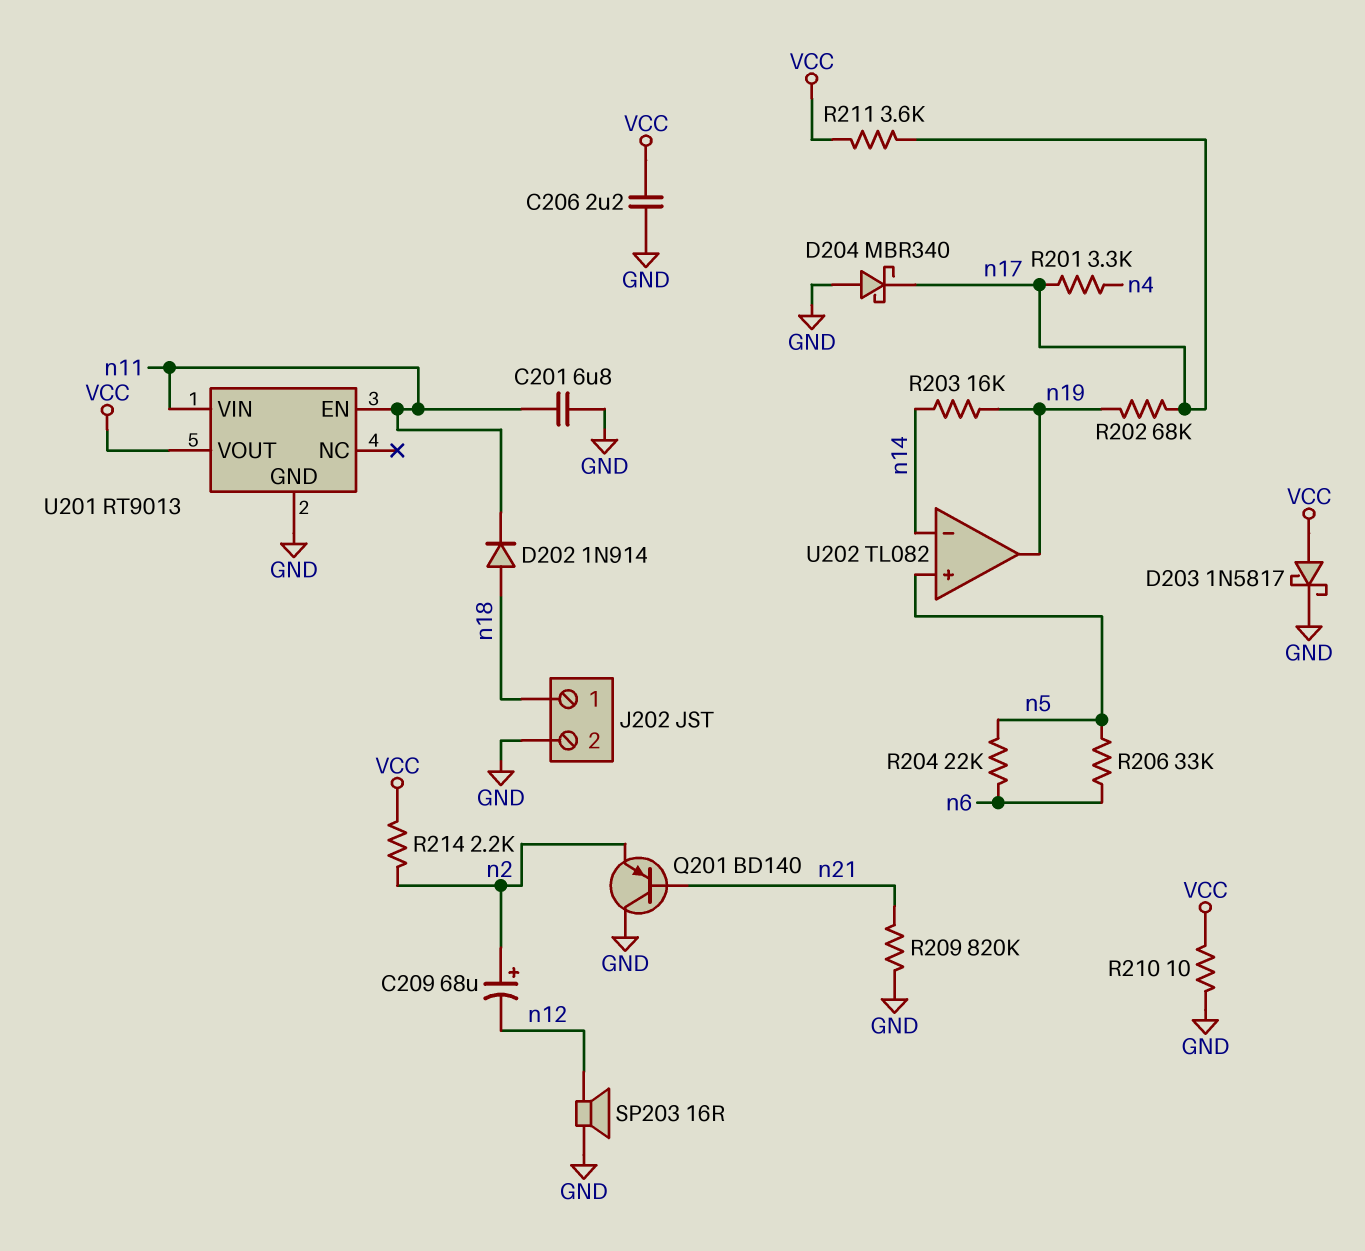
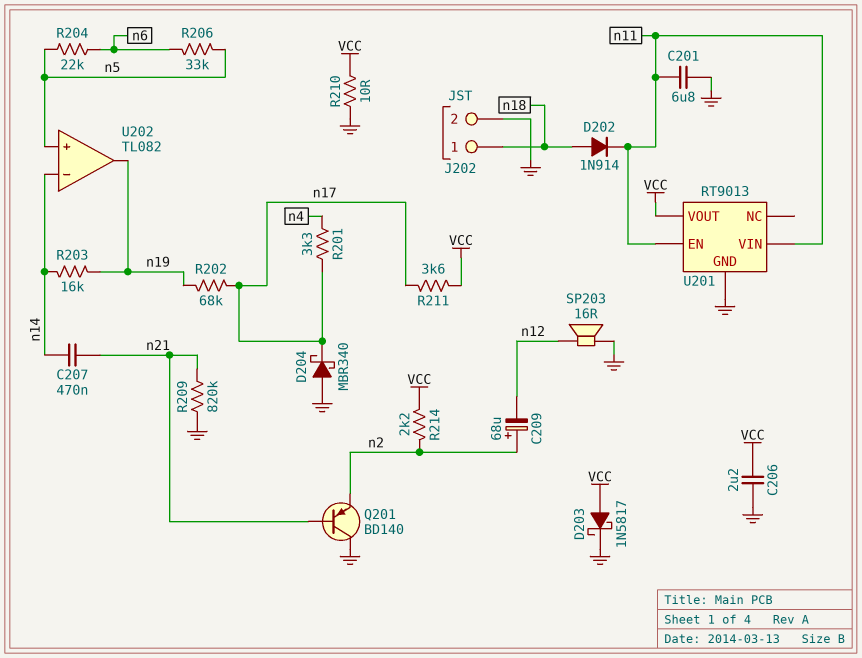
C207: none -> 470nF (n14, n21)

